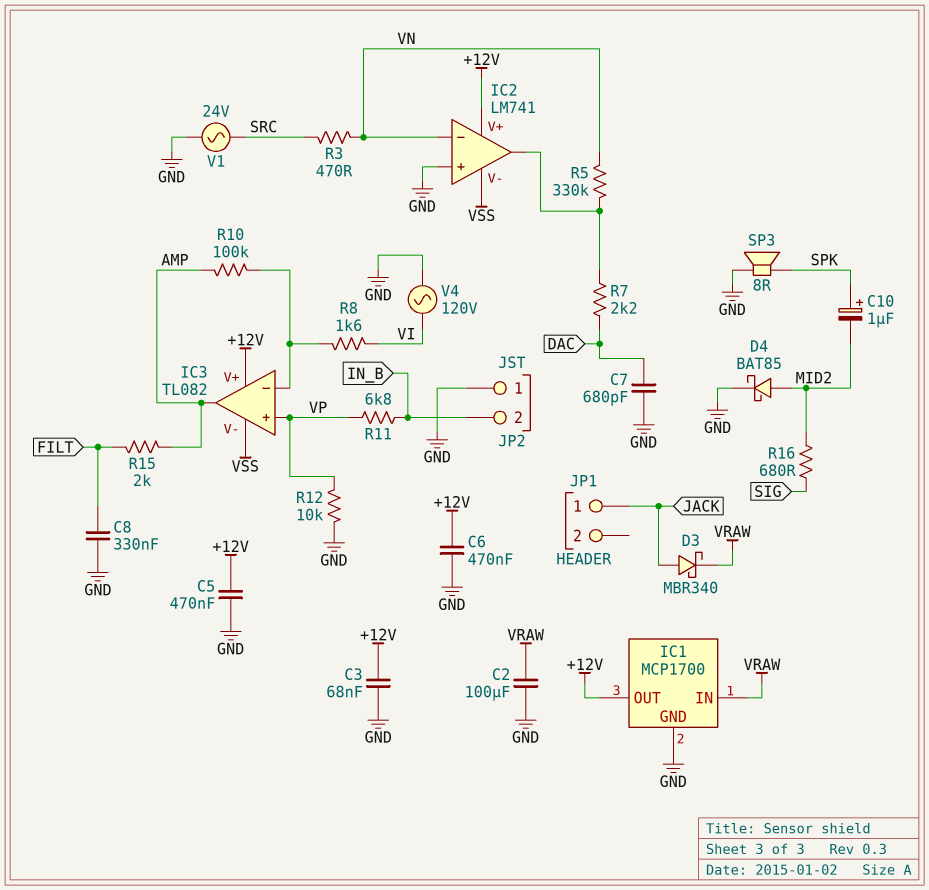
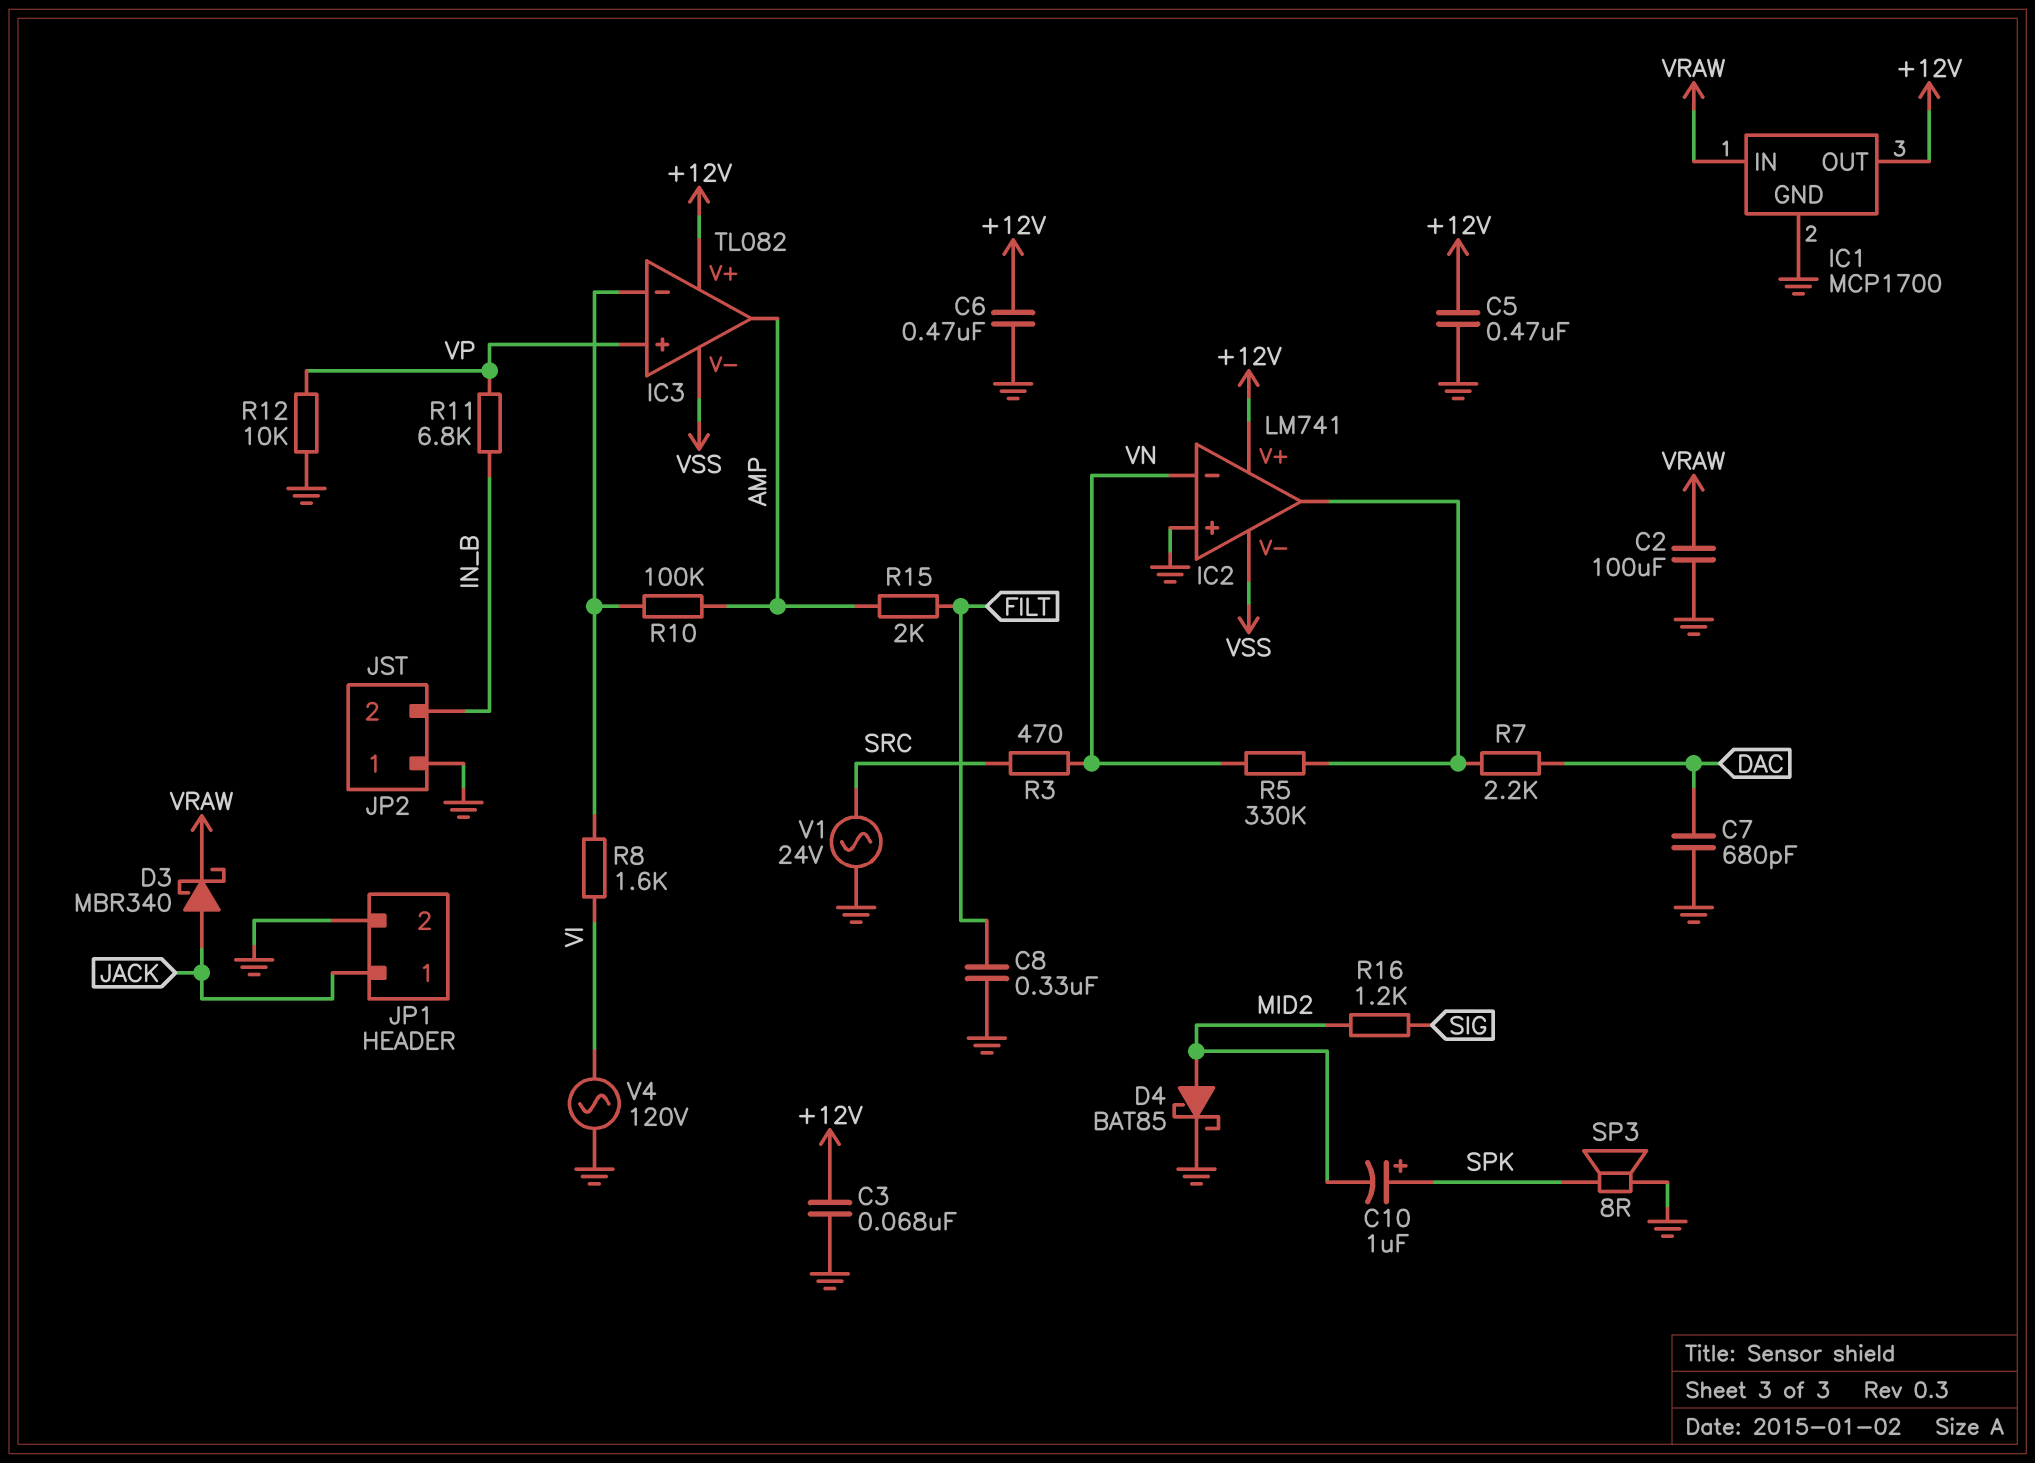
JP1 pin 2: none -> GND
R16: 680 (MID2, SIG) -> 1.2k (MID2, SIG)

